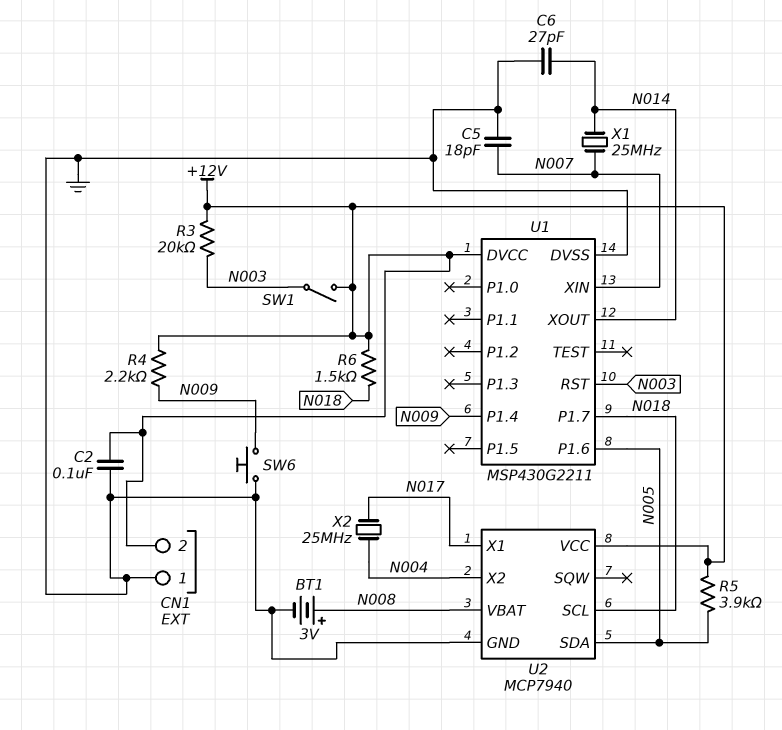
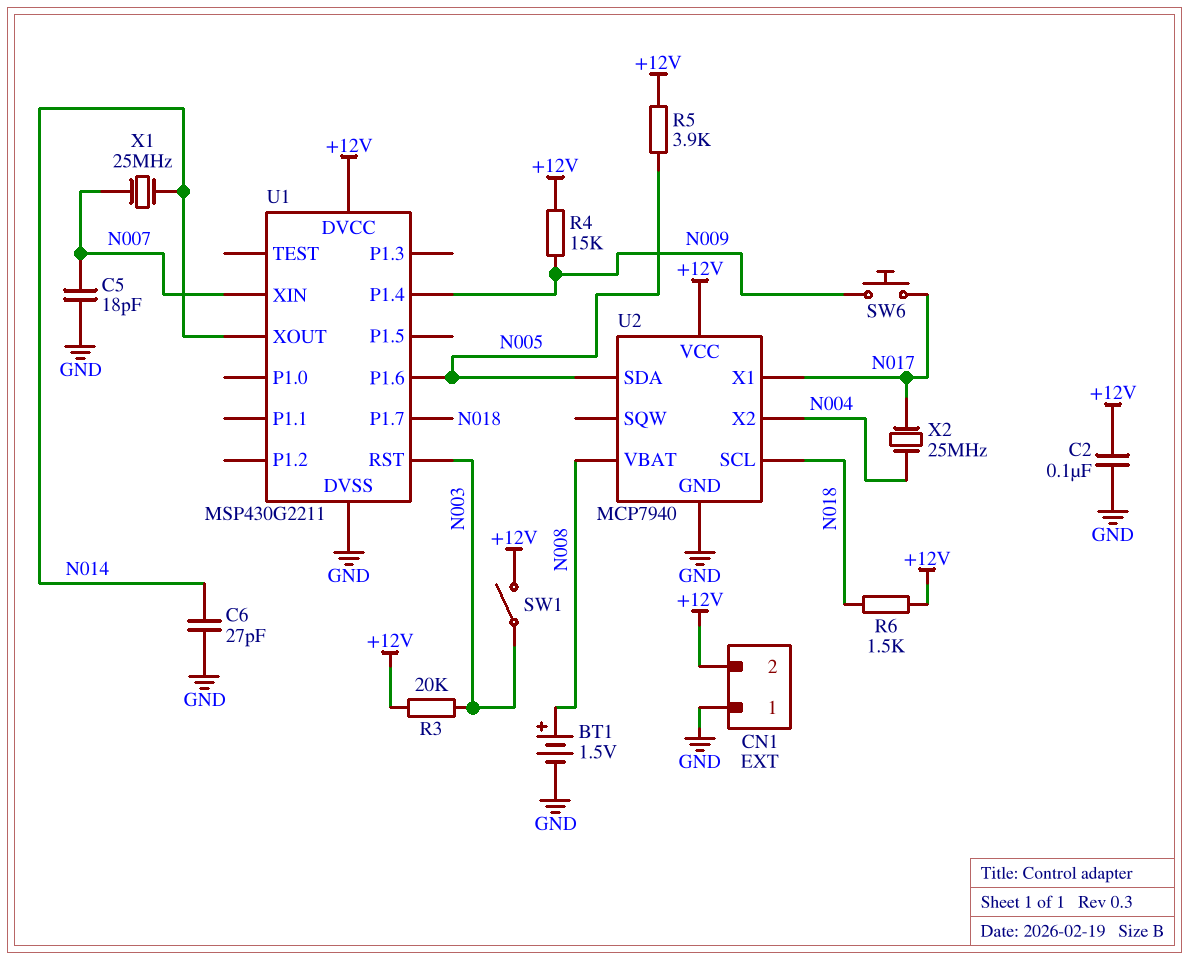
BT1: 3V (plus N008, minus GND) -> 1.5V (plus N008, minus GND)
R4: 2.2k (+12V, N009) -> 15k (+12V, N009)
SW6: button (GND, N009) -> button (N009, N017)

